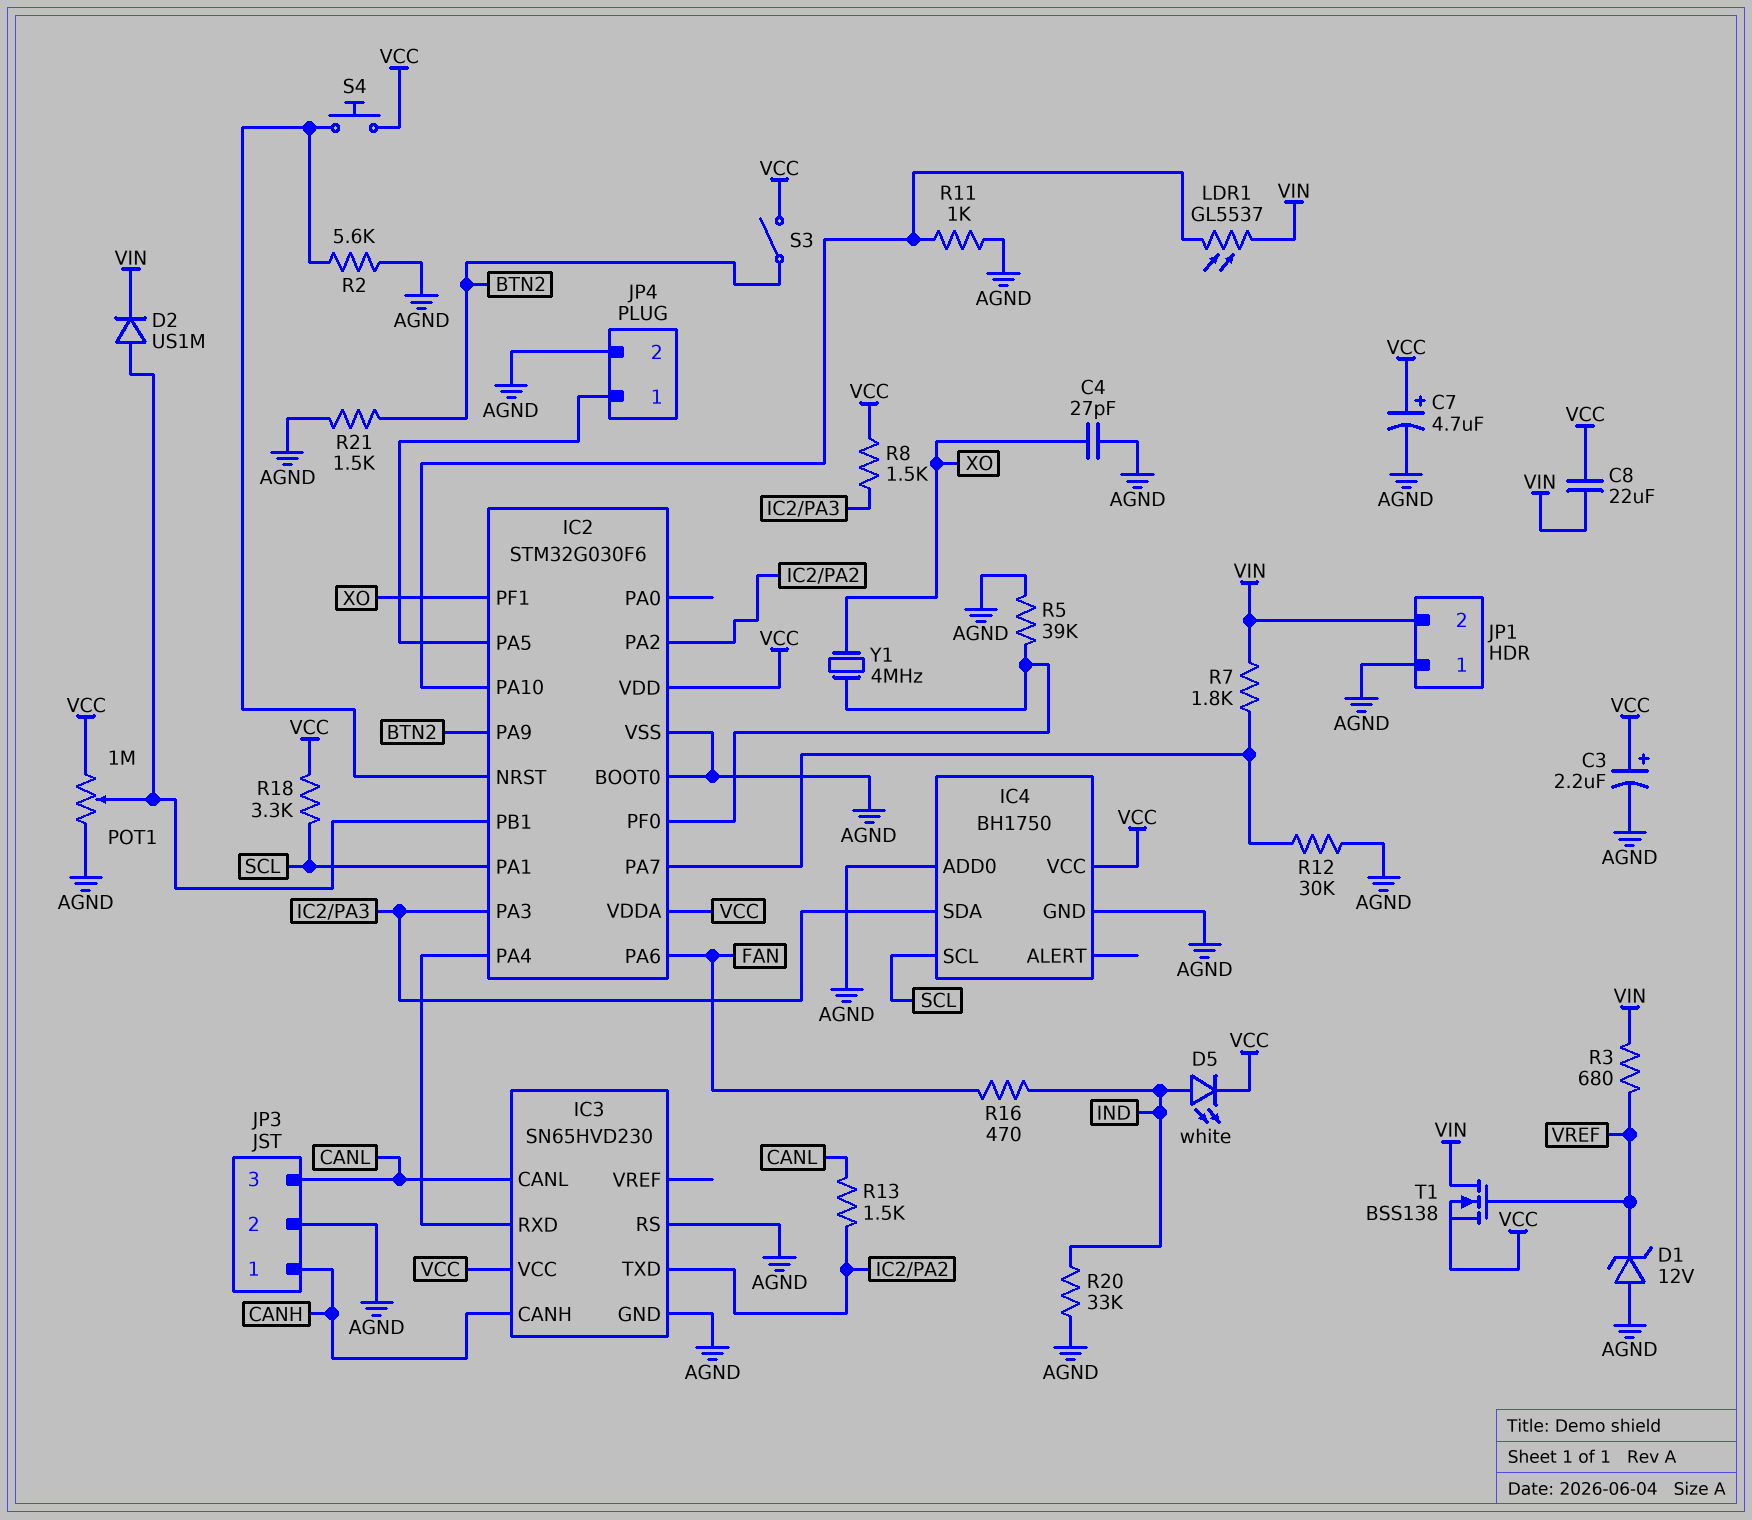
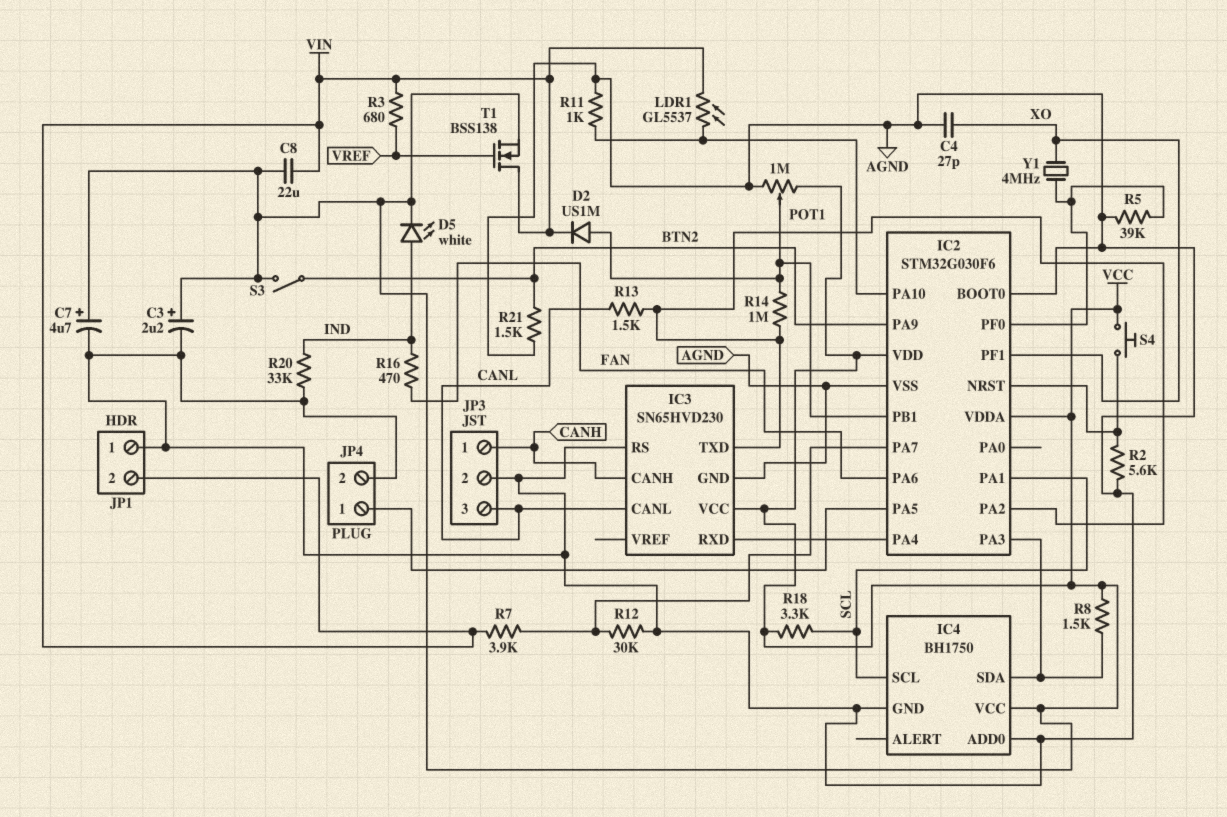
D1: zener 12V (A AGND, K VREF) -> none
R7: 1.8k (IC2/PA7, VIN) -> 3.9k (IC2/PA7, VIN)
R14: none -> 1M (IC2/PA2, IC2/PB1)

